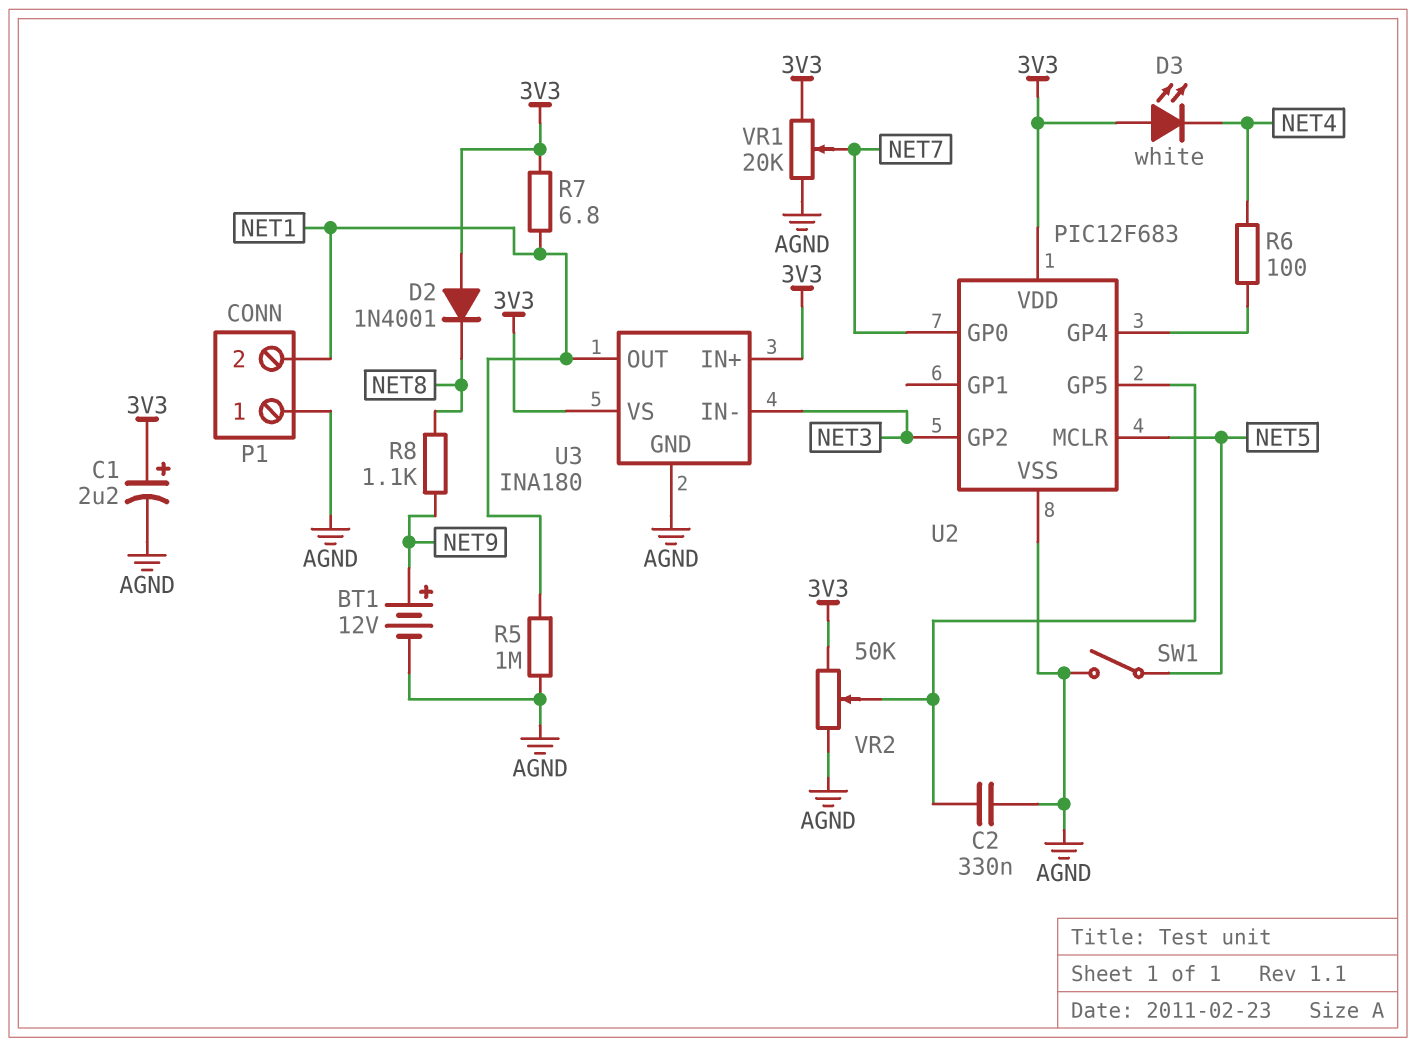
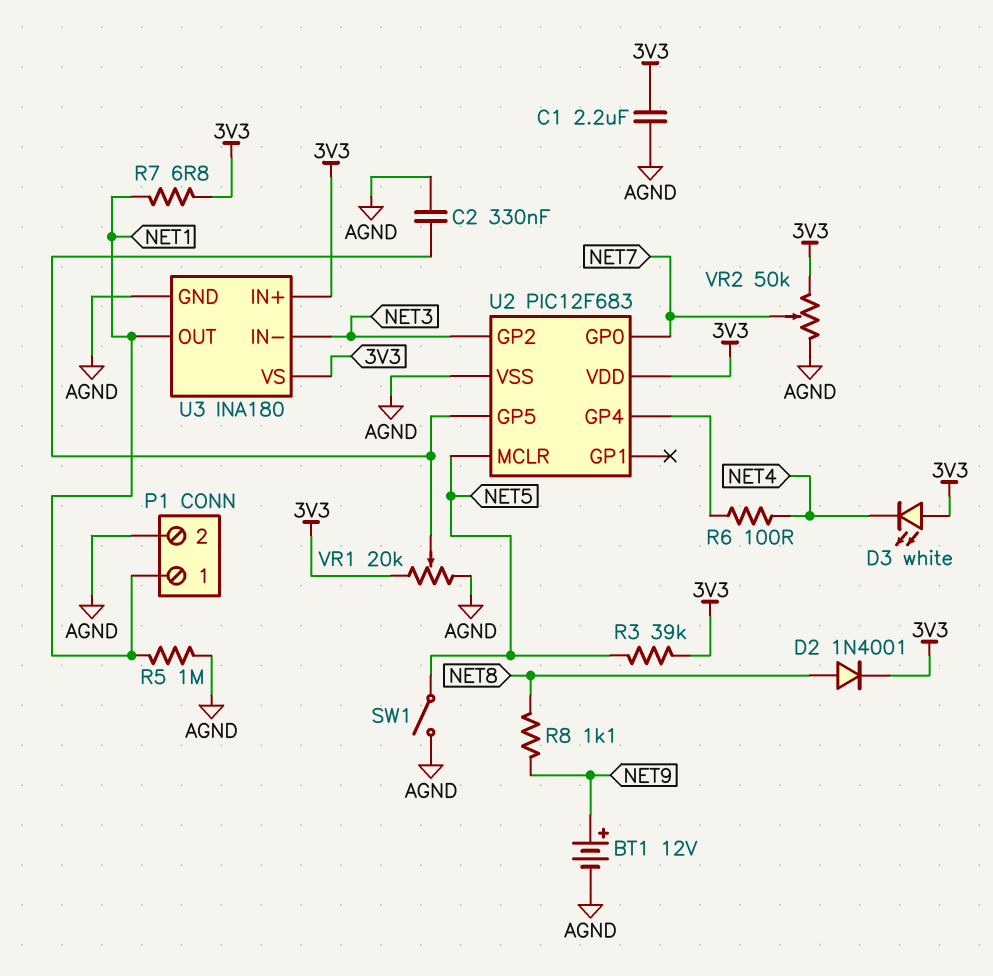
C1: 2.2uF (plus 3V3, minus AGND) -> 2.2uF (3V3, AGND)
D2: diode 1N4001 (A 3V3, K NET8) -> diode 1N4001 (A NET8, K 3V3)
P1 pin 1: AGND -> NET1
P1 pin 2: NET1 -> AGND
R3: none -> 39k (3V3, NET5)
VR1: 20k (3V3, AGND, wiper NET7) -> 20k (3V3, AGND, wiper U2/GP5)
VR2: 50k (3V3, AGND, wiper U2/GP5) -> 50k (3V3, AGND, wiper NET7)

